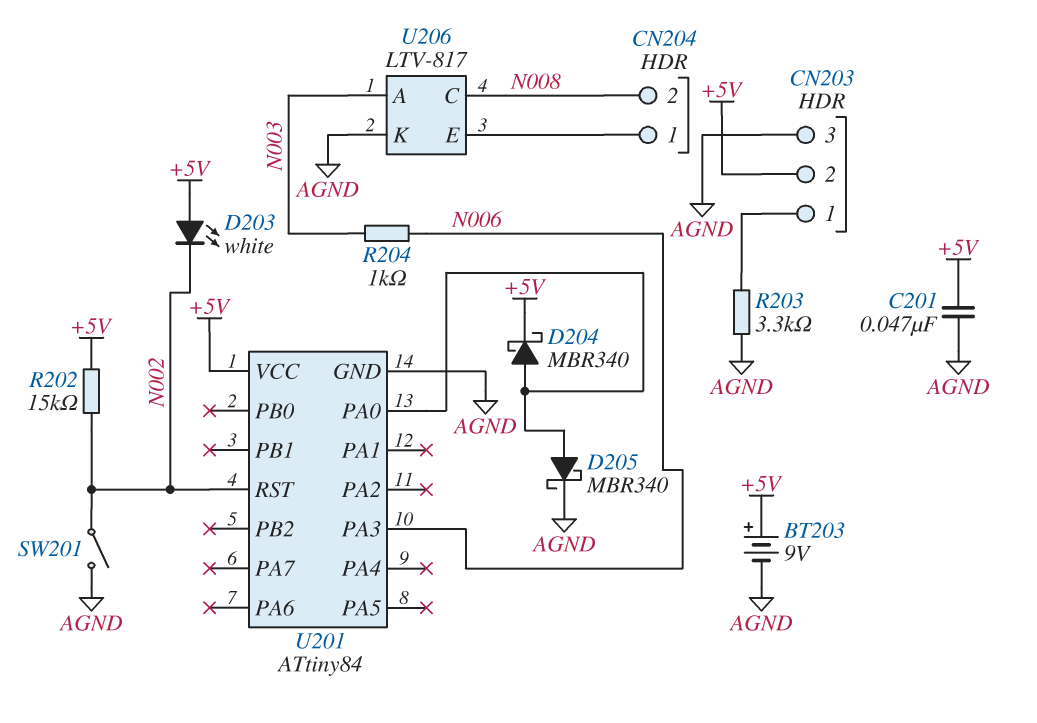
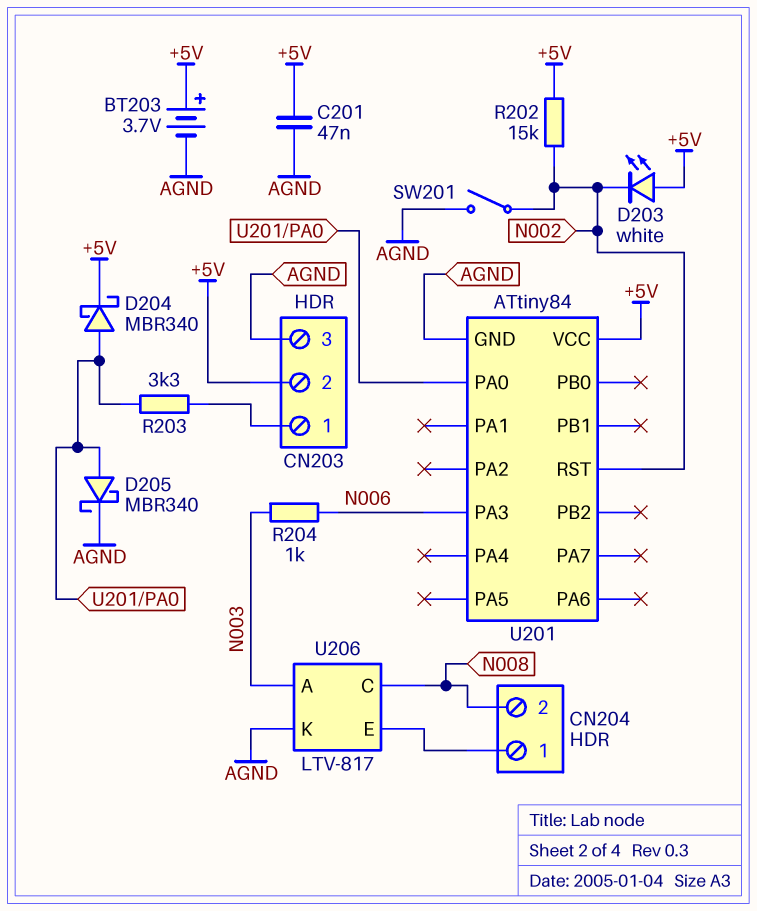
BT203: 9V (plus +5V, minus AGND) -> 3.7V (plus +5V, minus AGND)
R203: 3.3k (AGND, CN203/1) -> 3.3k (CN203/1, U201/PA0)

